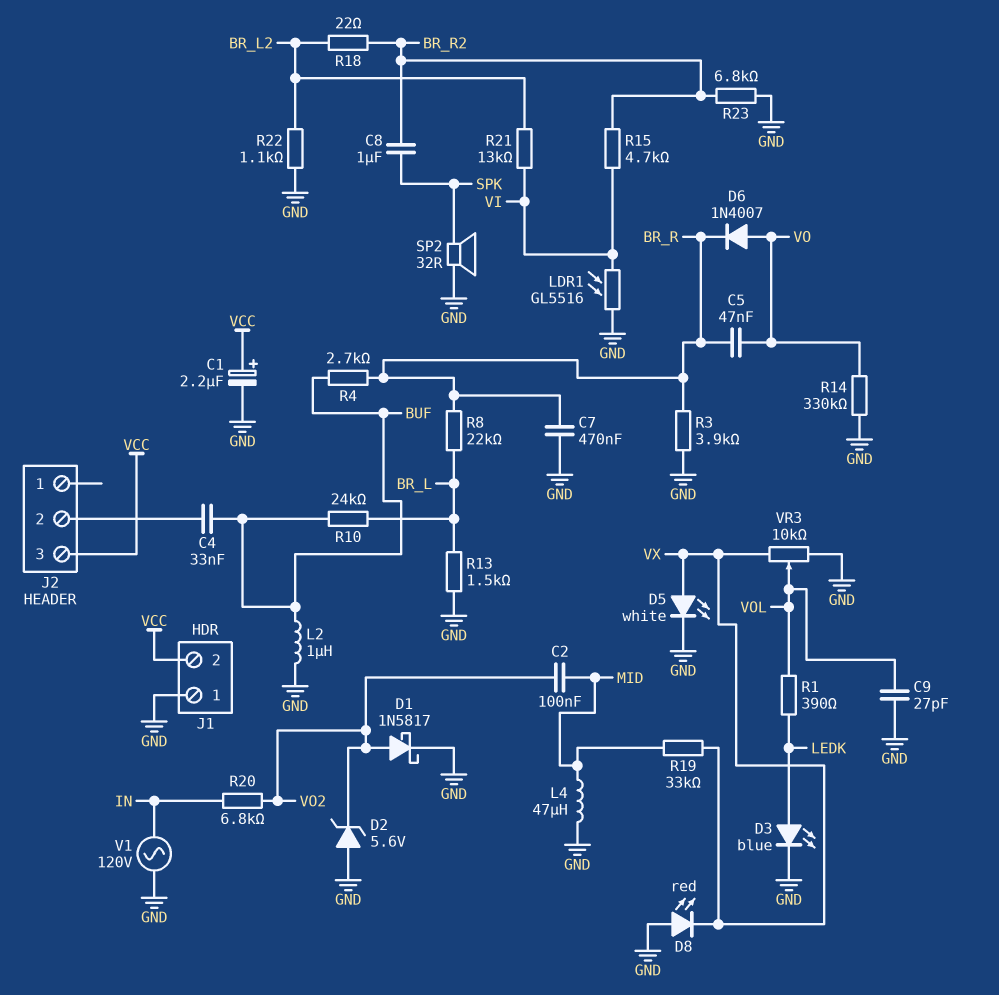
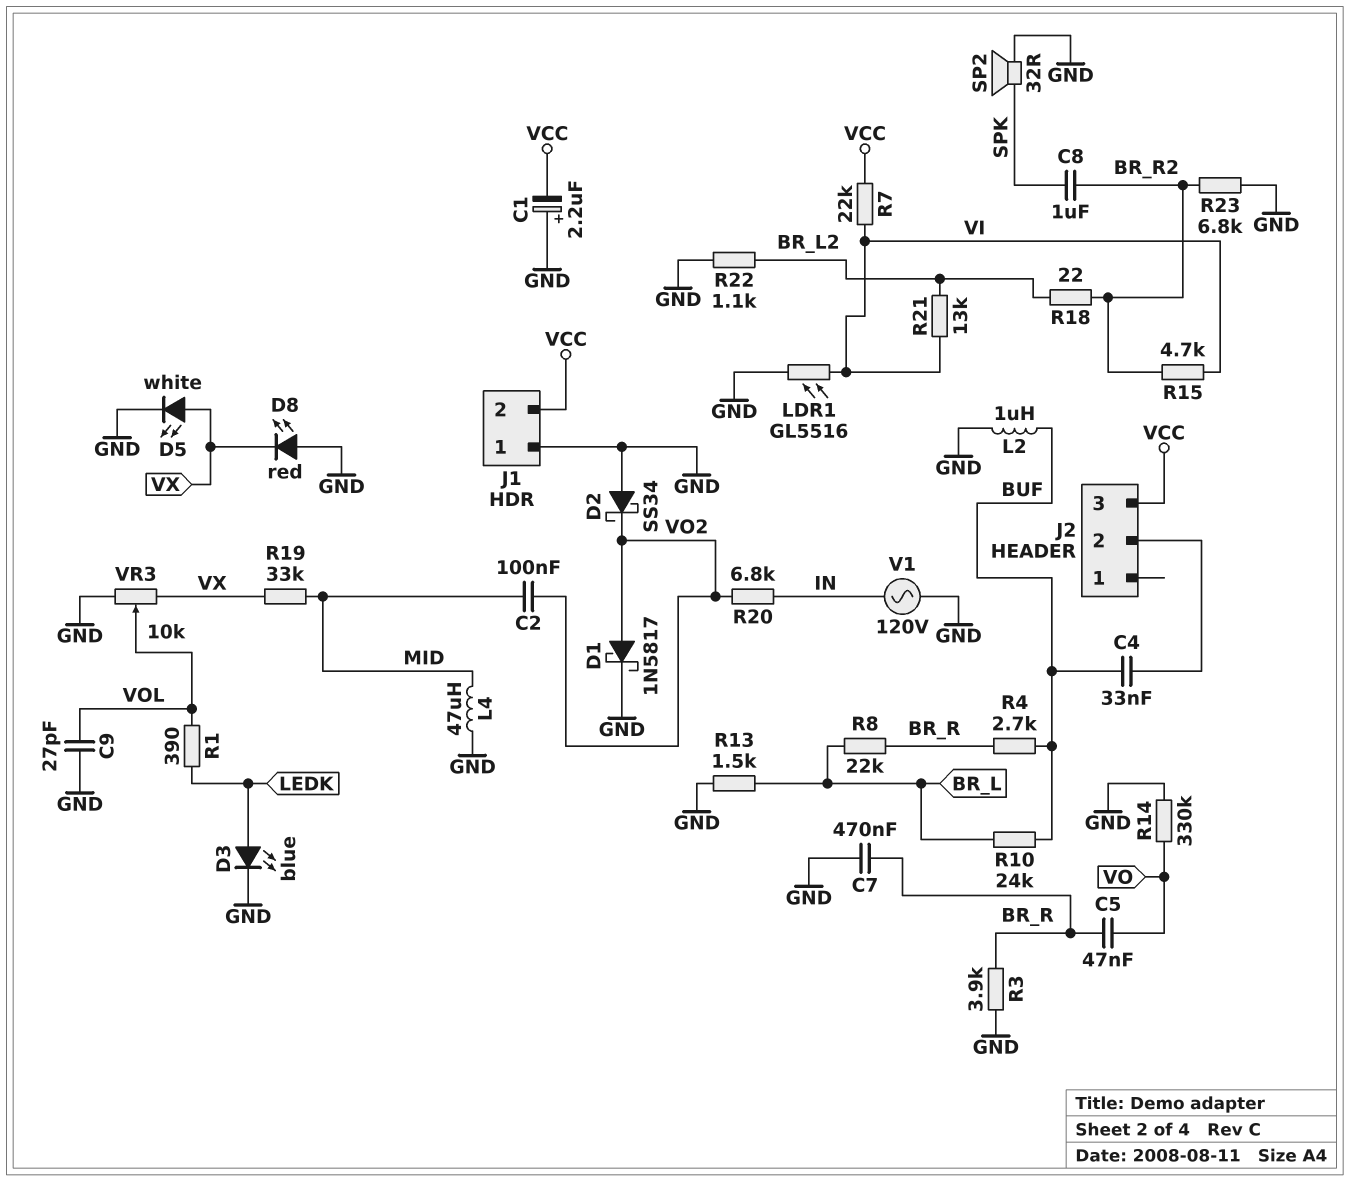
C1: 2.2uF (plus VCC, minus GND) -> 2.2uF (plus GND, minus VCC)
D2: zener 5.6V (A GND, K VO2) -> schottky SS34 (A GND, K VO2)
D6: diode 1N4007 (A VO, K BR_R) -> none
R7: none -> 22k (VCC, VI)

